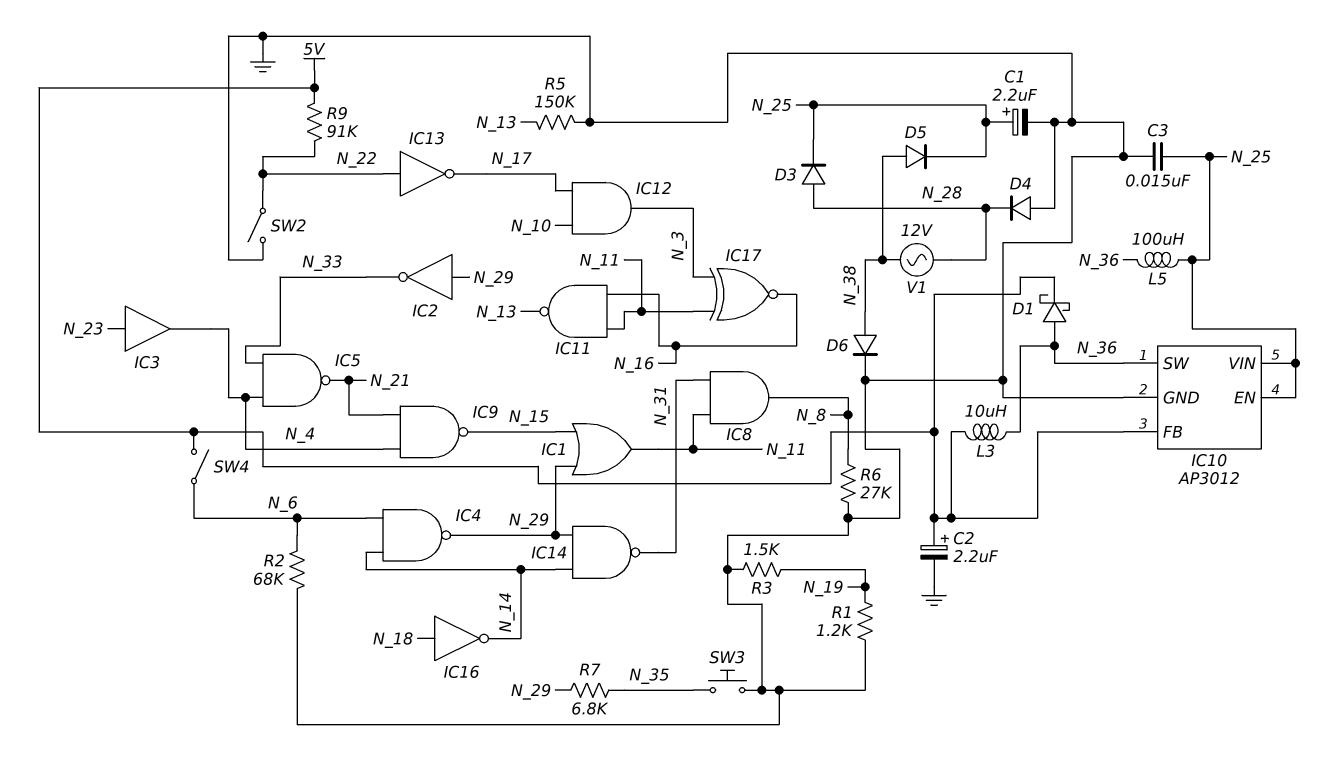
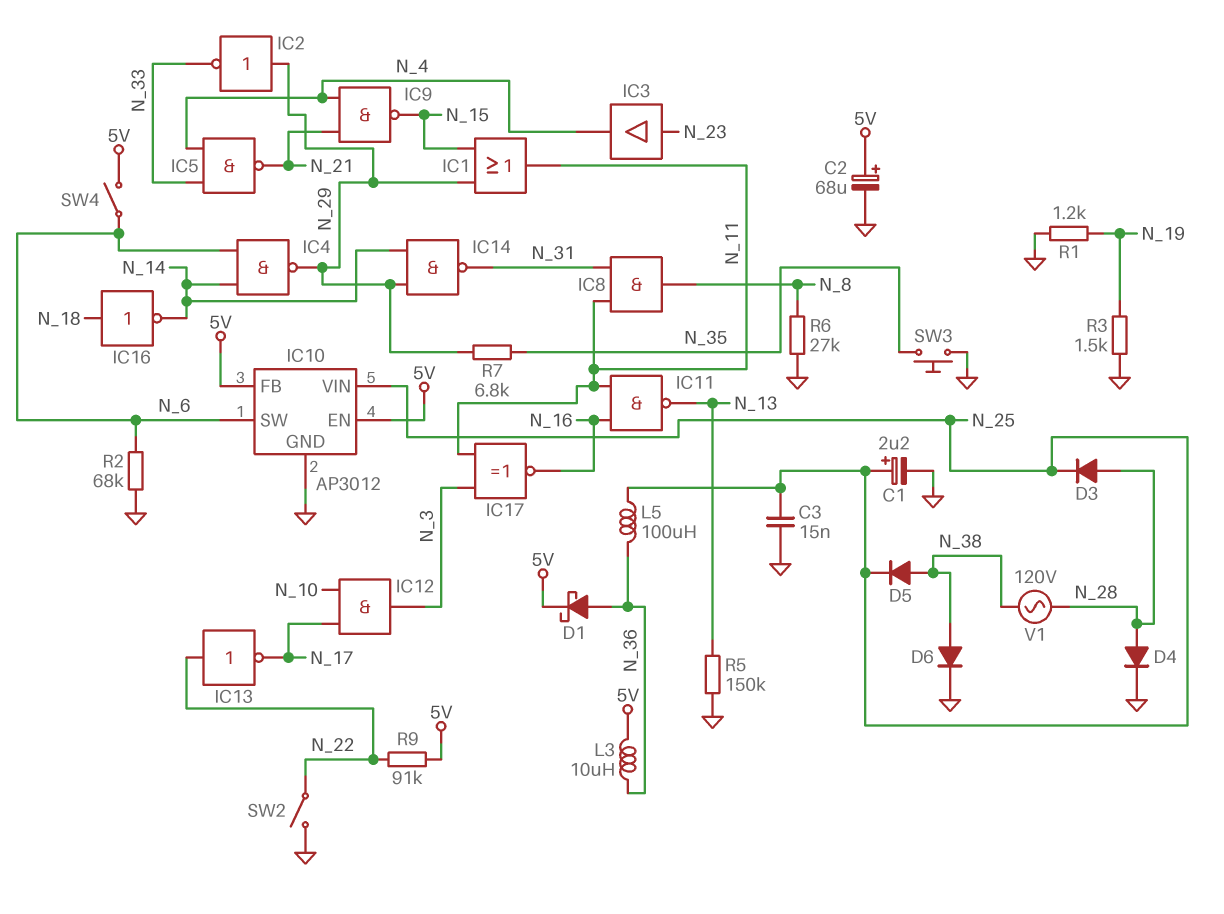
C2: 2.2uF (plus 5V, minus GND) -> 68uF (plus 5V, minus GND)
D4: diode (A GND, K N_28) -> diode (A N_28, K GND)
IC10 pin EN: N_25 -> 5V
IC10 pin SW: N_36 -> N_6
V1: AC 12V (N_28, N_38) -> AC 120V (N_28, N_38)

